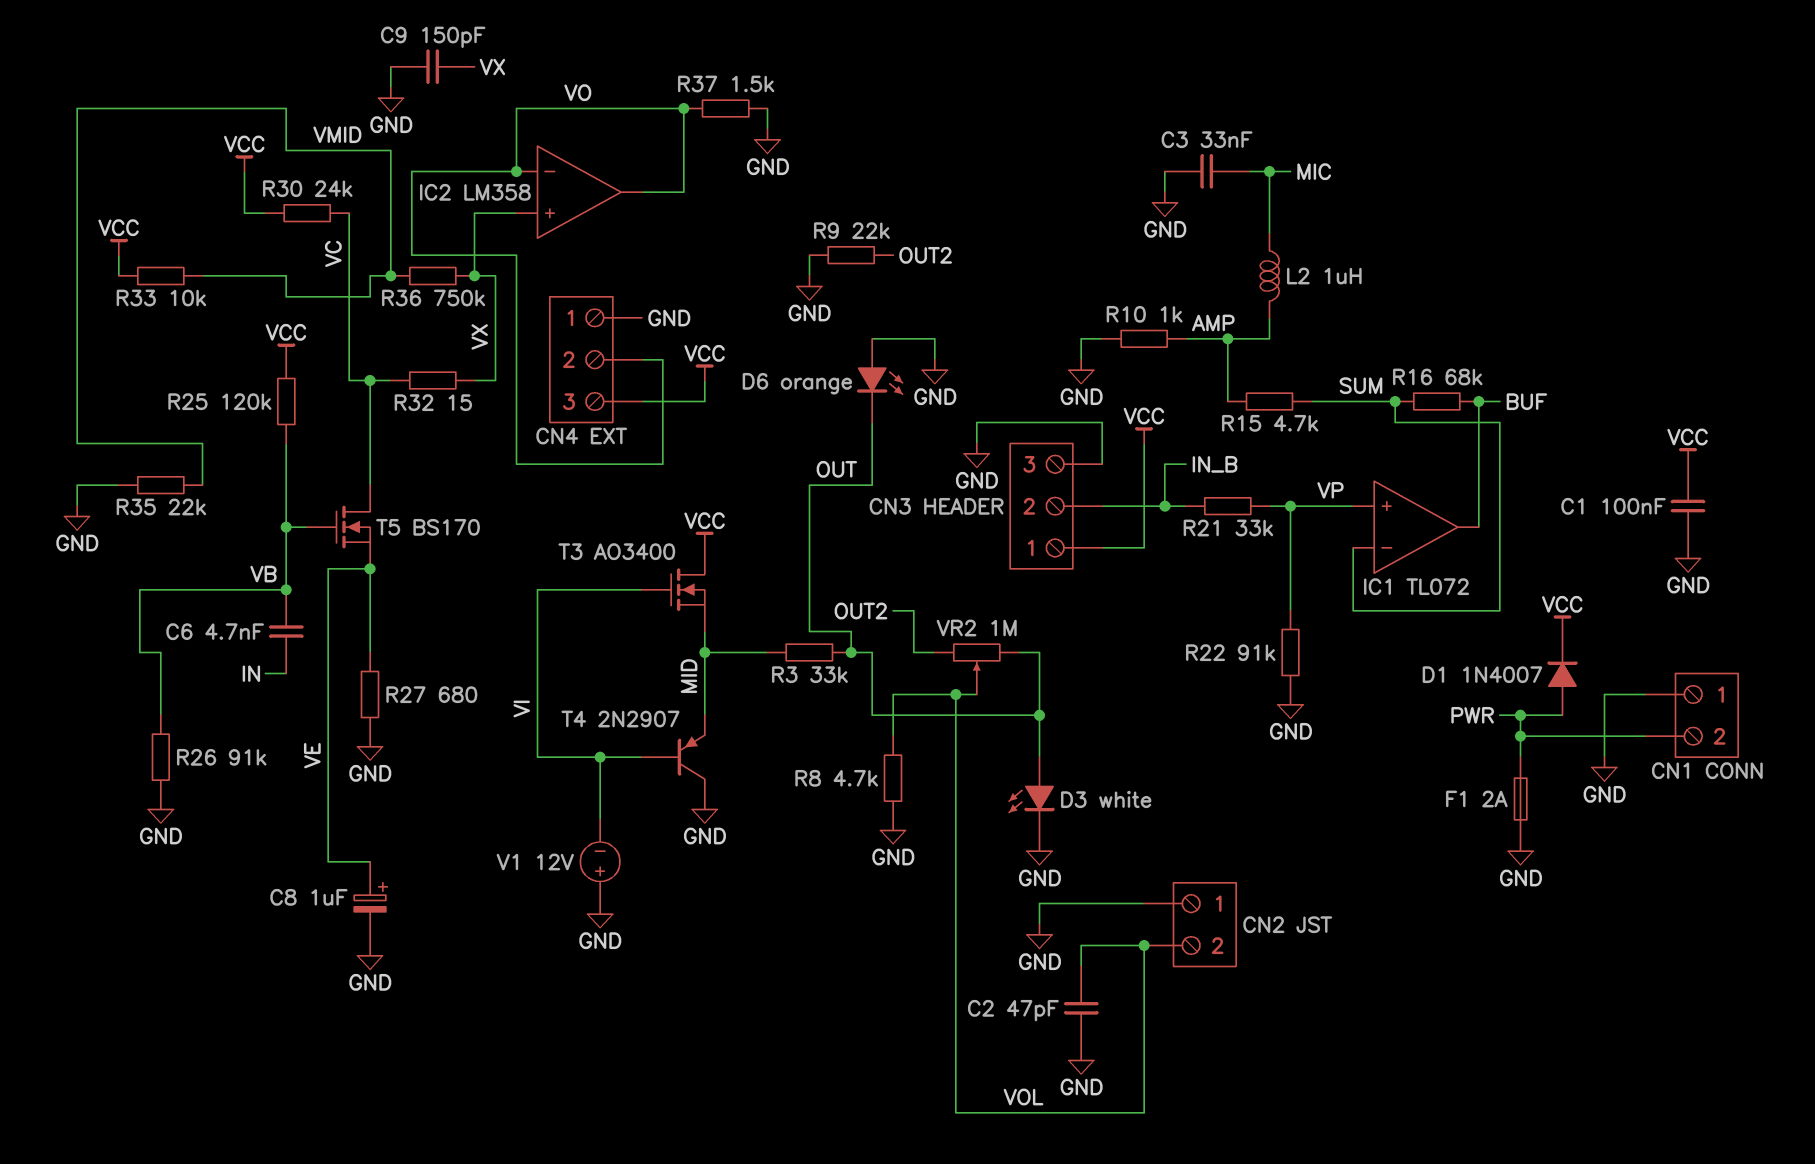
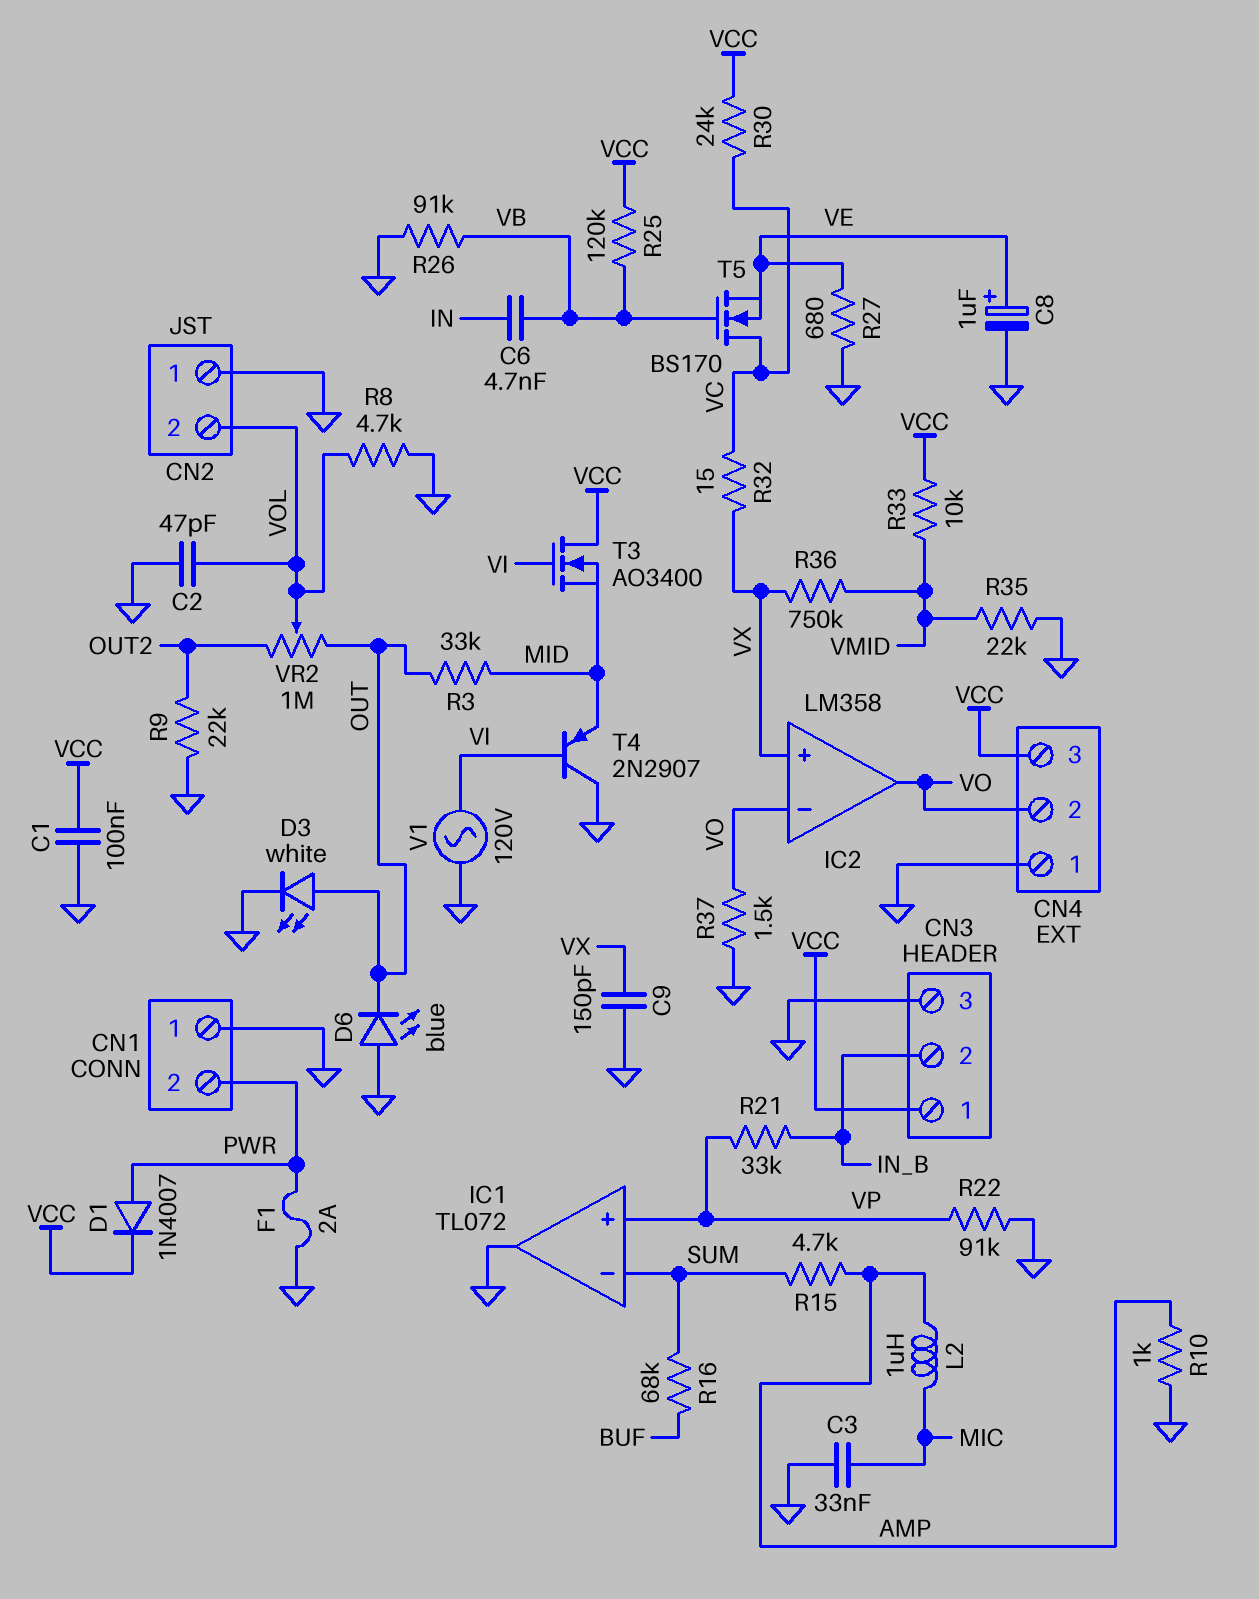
D6: LED orange (A GND, K OUT) -> LED blue (A GND, K OUT)
IC1 pin out: BUF -> GND
V1: 12V (plus GND, minus VI) -> AC 120V (GND, VI)

